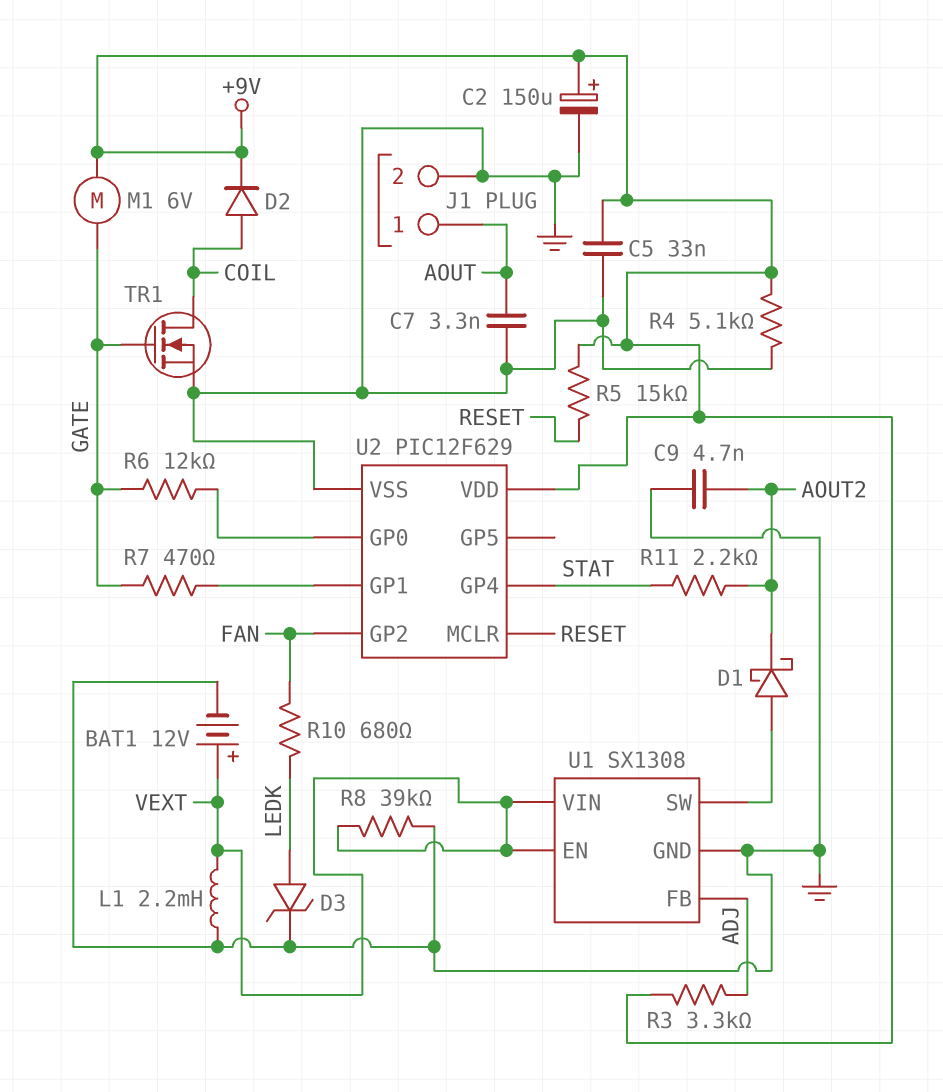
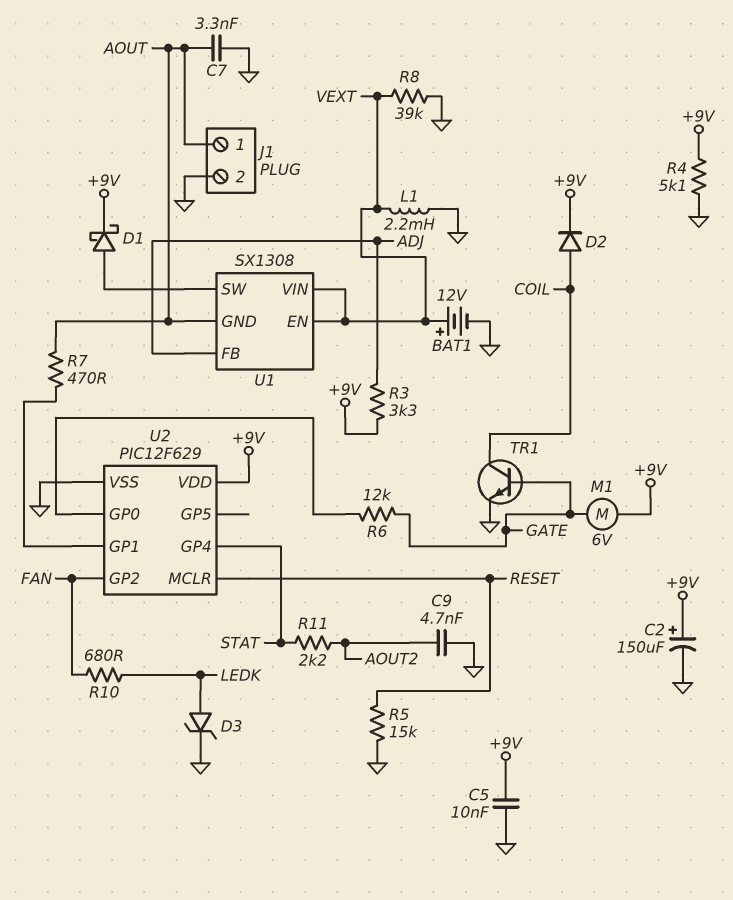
C5: 33nF (+9V, GND) -> 10nF (+9V, GND)
D1: schottky (A U1/SW, K AOUT2) -> schottky (A U1/SW, K +9V)
R5: 15k (+9V, RESET) -> 15k (GND, RESET)
R7: 470 (GATE, U2/GP1) -> 470 (AOUT, U2/GP1)
TR1: NMOS (G GATE, D COIL, S GND) -> NPN (B GATE, C COIL, E GND)
U1 pin GND: GND -> AOUT

